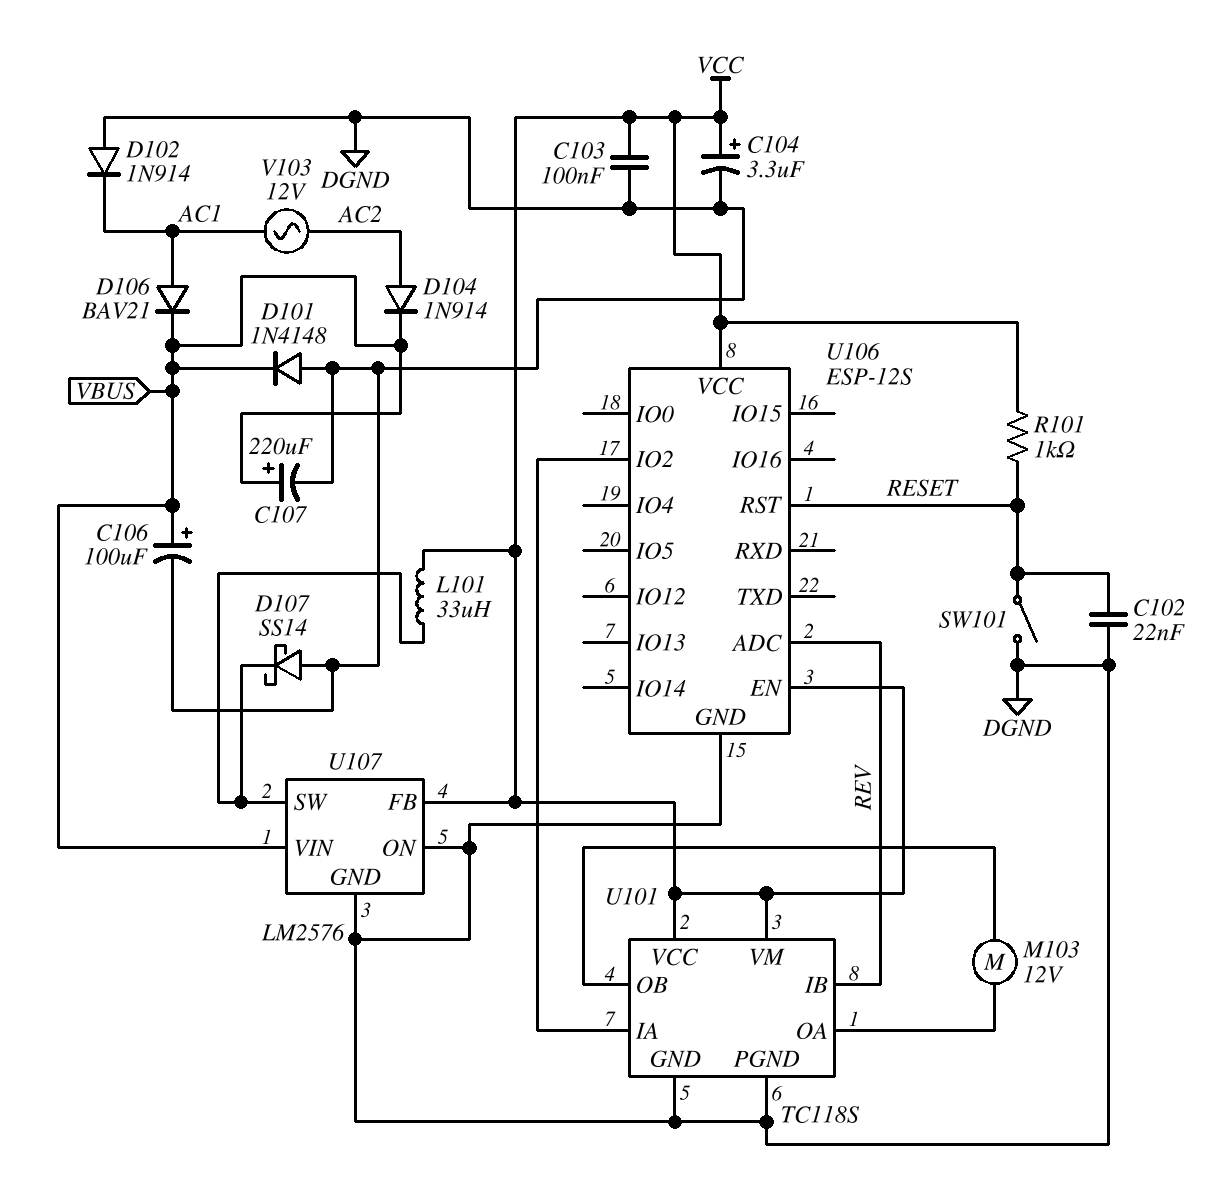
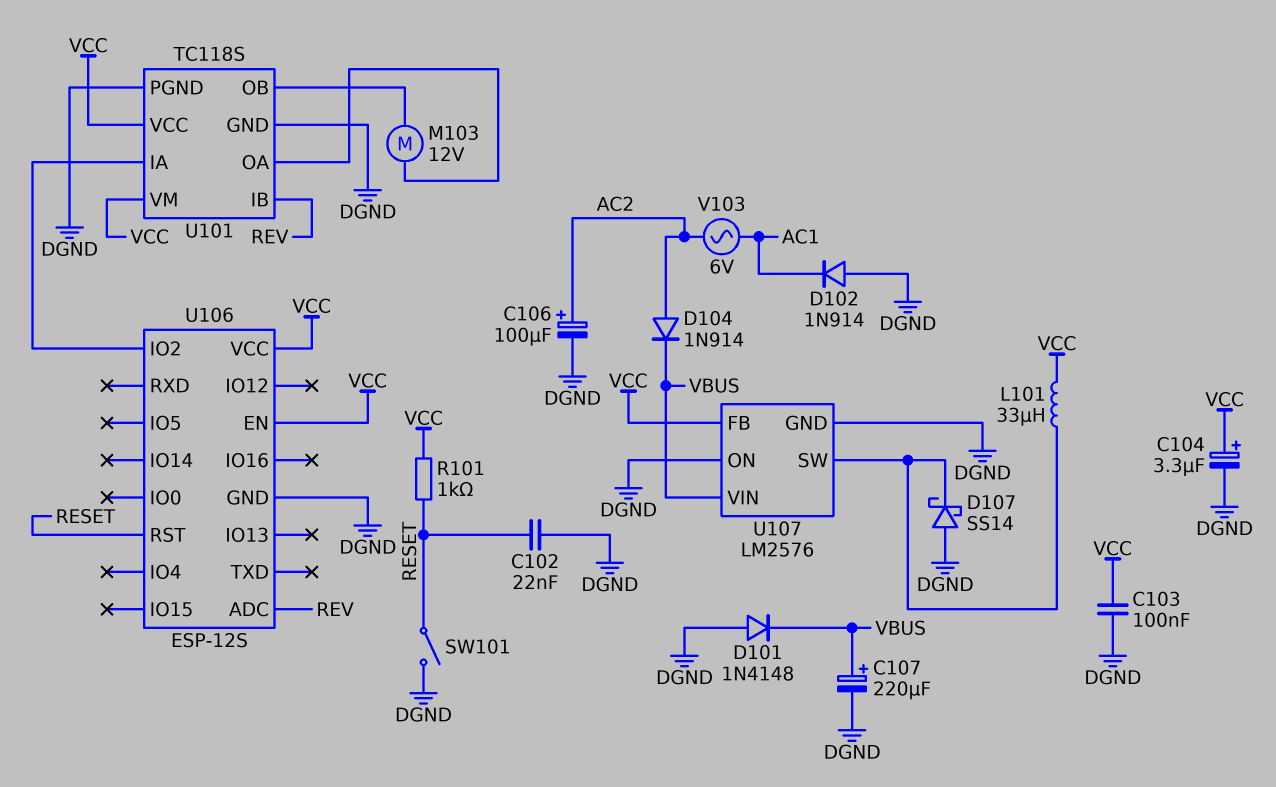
C106: 100uF (plus VBUS, minus DGND) -> 100uF (plus AC2, minus DGND)
D106: diode BAV21 (A AC1, K VBUS) -> none
V103: AC 12V (AC1, AC2) -> AC 6V (AC1, AC2)

